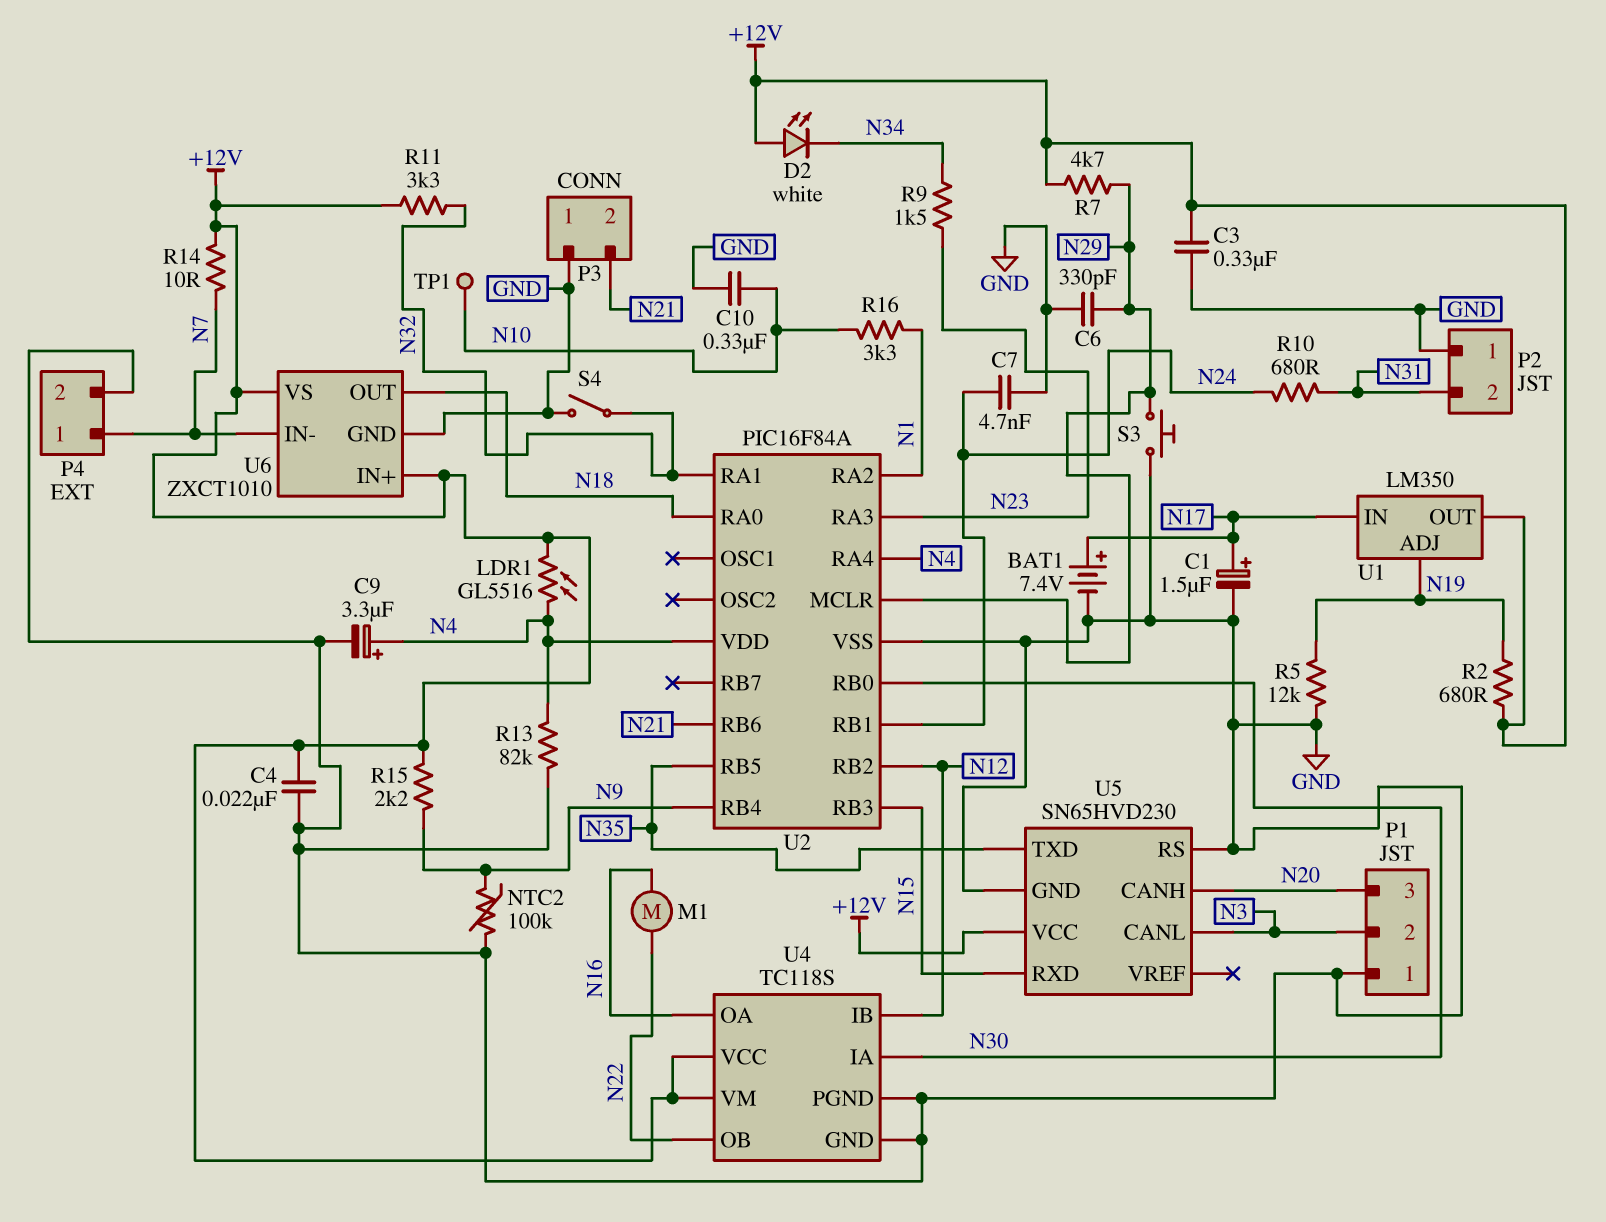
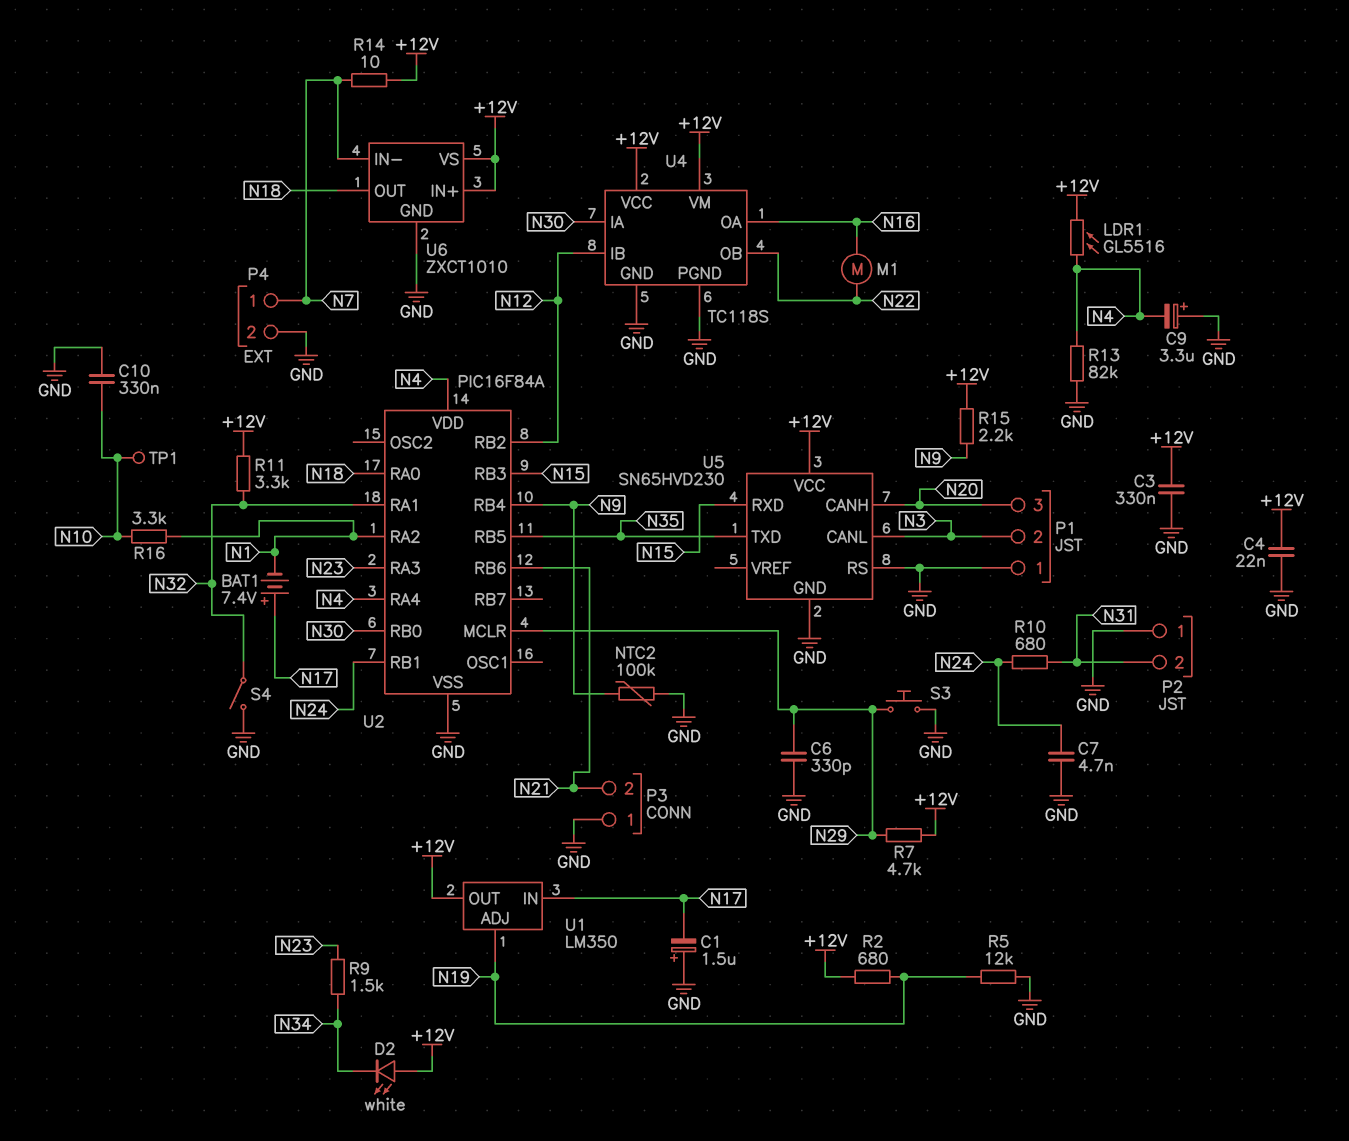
BAT1: 7.4V (plus N17, minus GND) -> 7.4V (plus N17, minus N1)
C1: 1.5uF (plus N17, minus GND) -> 1.5uF (plus GND, minus N17)
C9: 3.3uF (plus N4, minus GND) -> 3.3uF (plus GND, minus N4)

